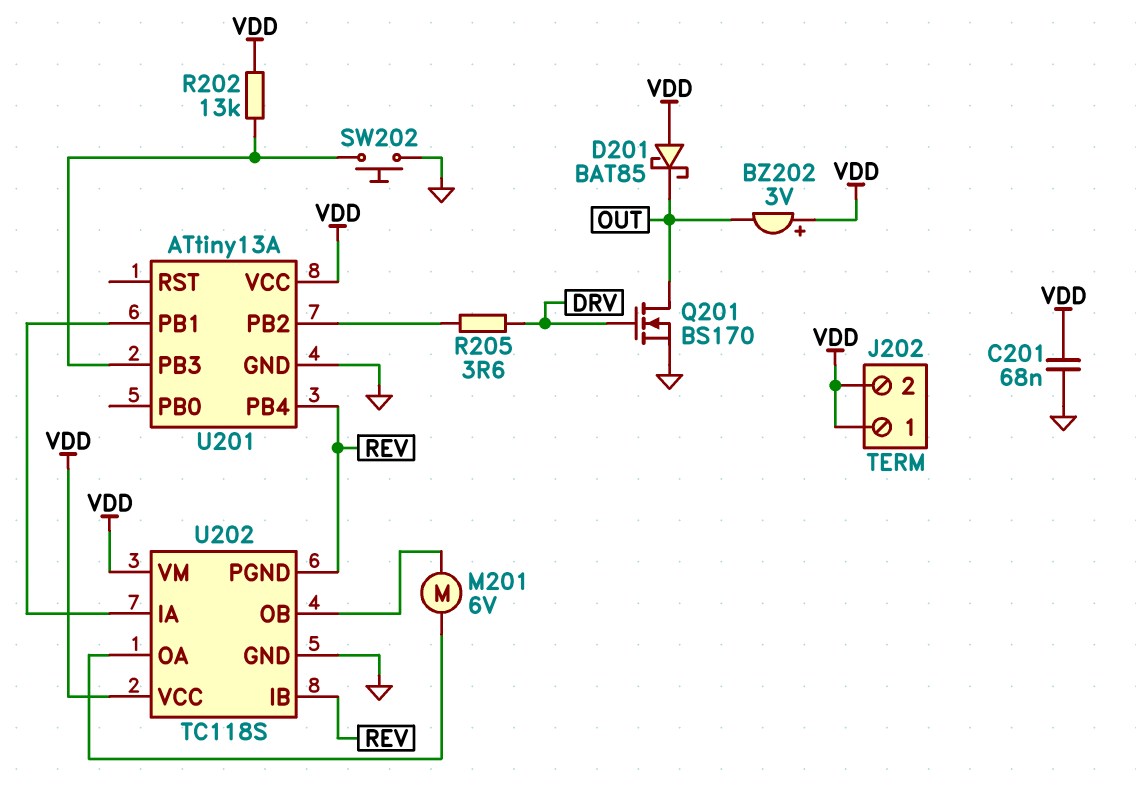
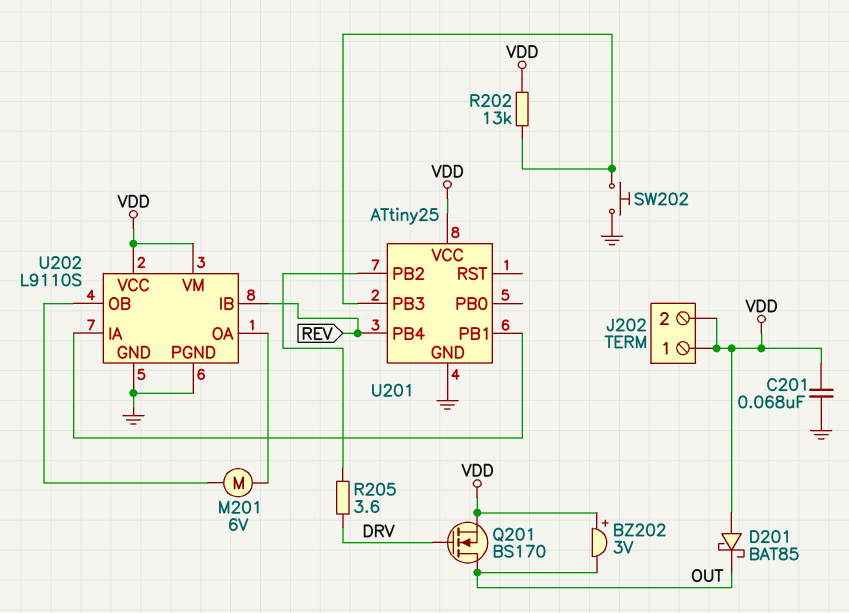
Q201: NMOS BS170 (G DRV, D OUT, S GND) -> NMOS BS170 (G DRV, D OUT, S VDD)
U201: ATtiny13A -> ATtiny25
U202: TC118S -> L9110S
U202 pin PGND: REV -> GND

